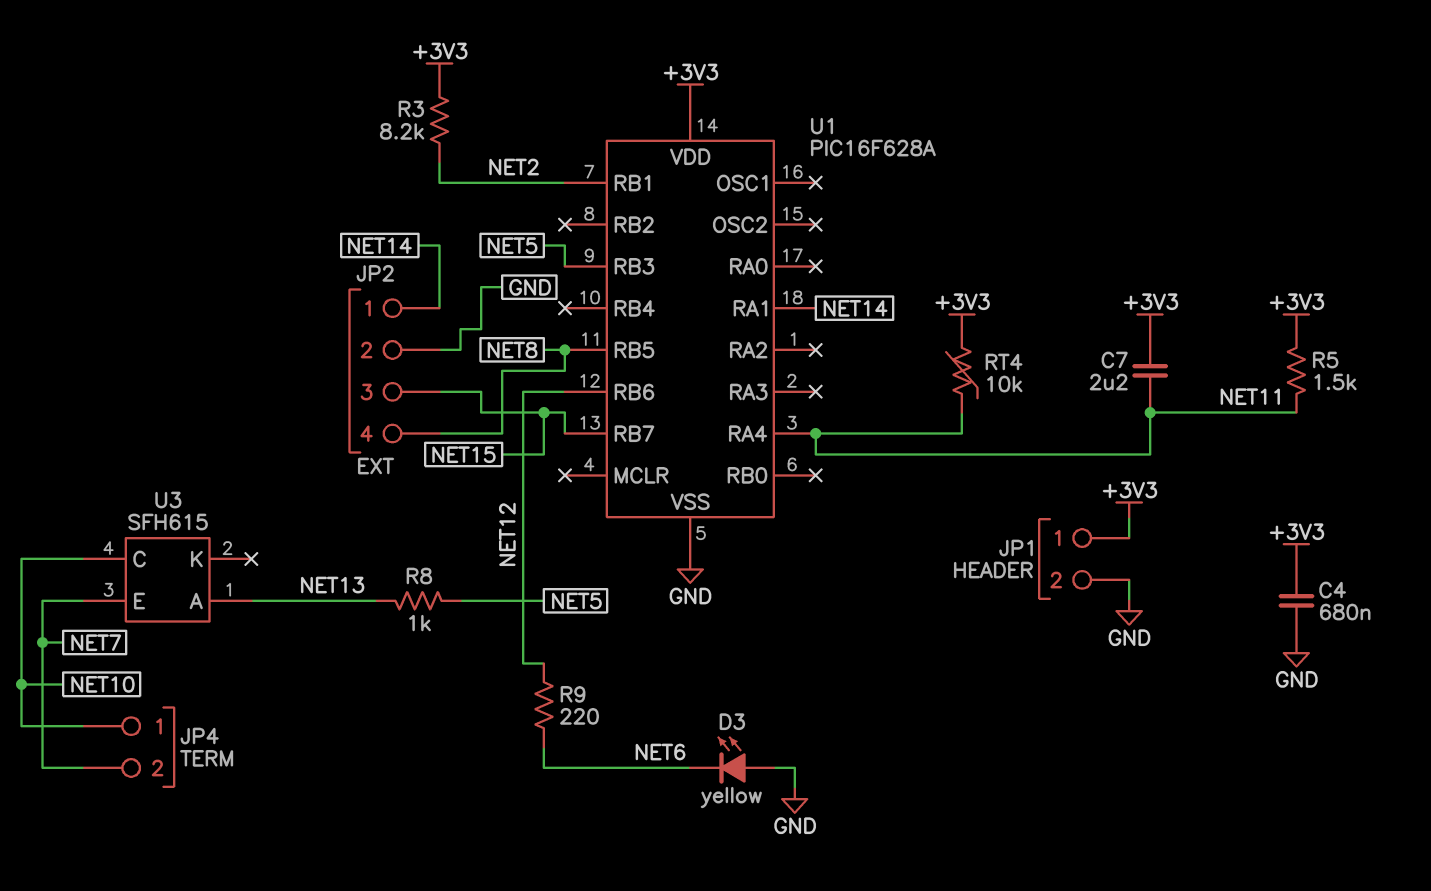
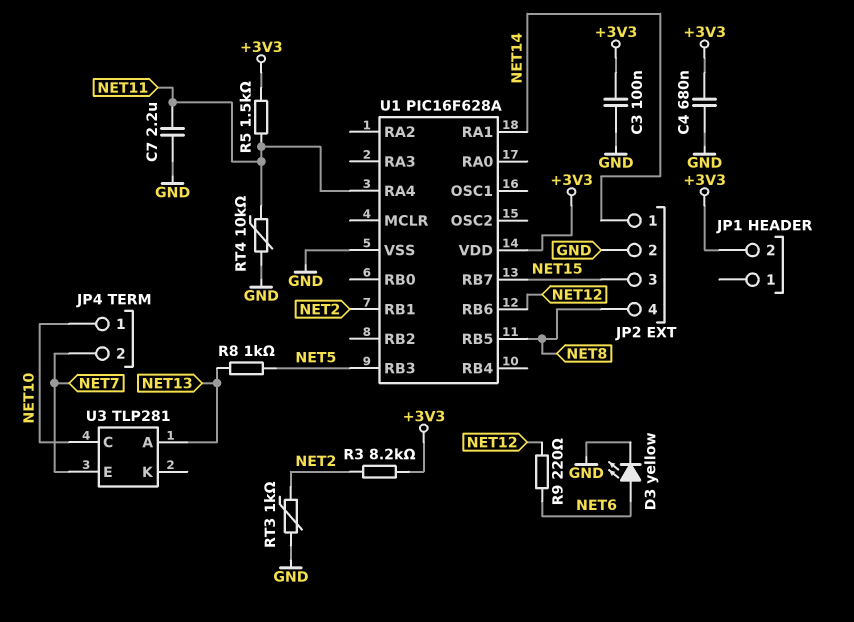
C3: none -> 100nF (+3V3, GND)
C7: 2.2uF (+3V3, NET11) -> 2.2uF (GND, NET11)
D3: LED yellow (A GND, K NET6) -> LED yellow (A NET6, K GND)
JP1 pin 1: +3V3 -> none
JP1 pin 2: GND -> +3V3
RT3: none -> 1k (GND, NET2)
RT4: 10k (+3V3, NET11) -> 10k (GND, NET11)
U3: SFH615 -> TLP281

